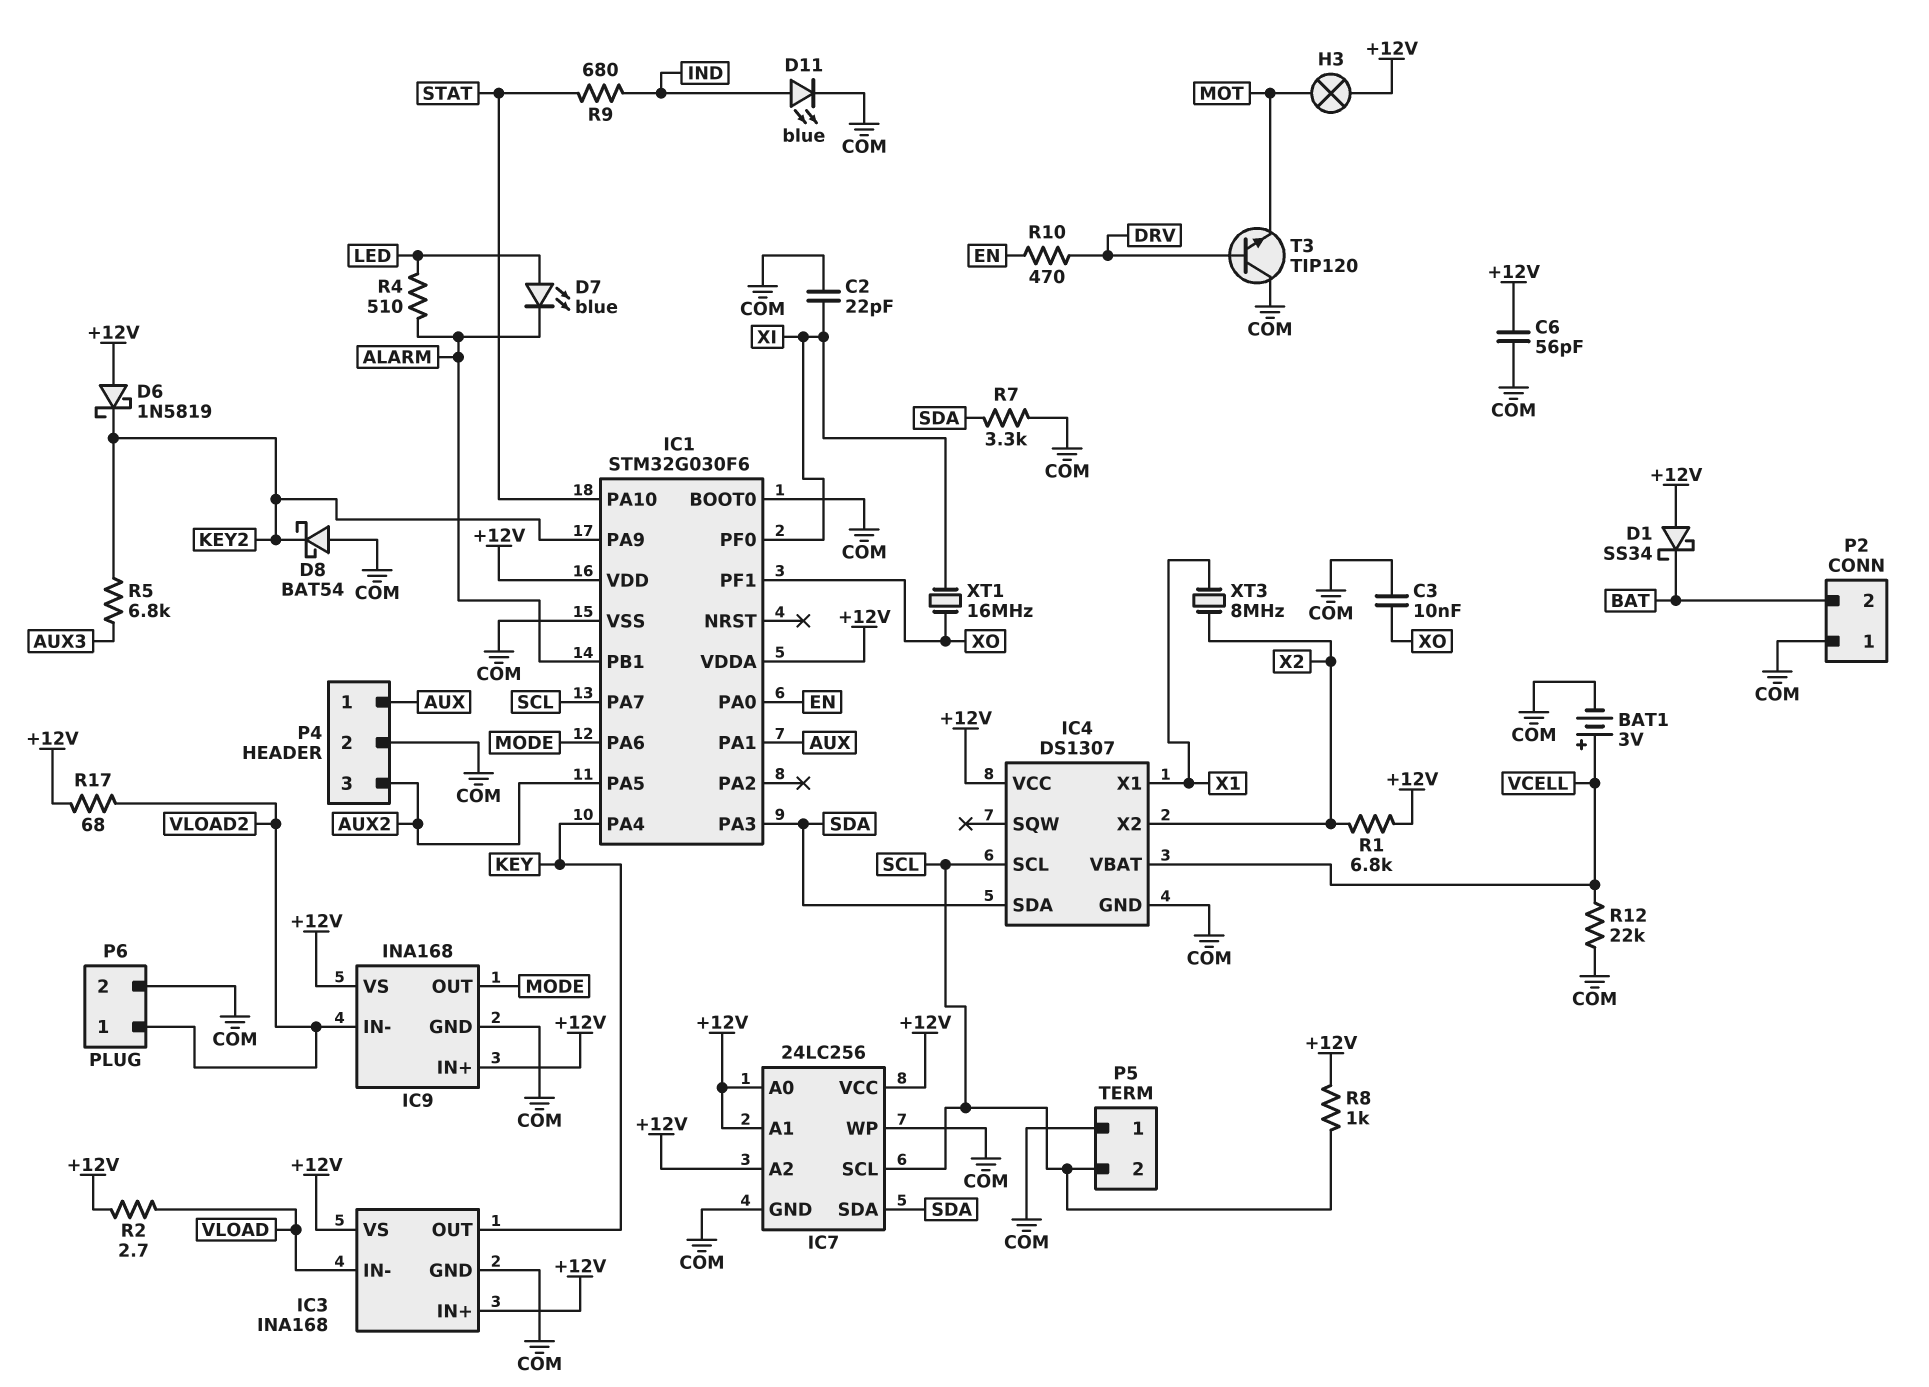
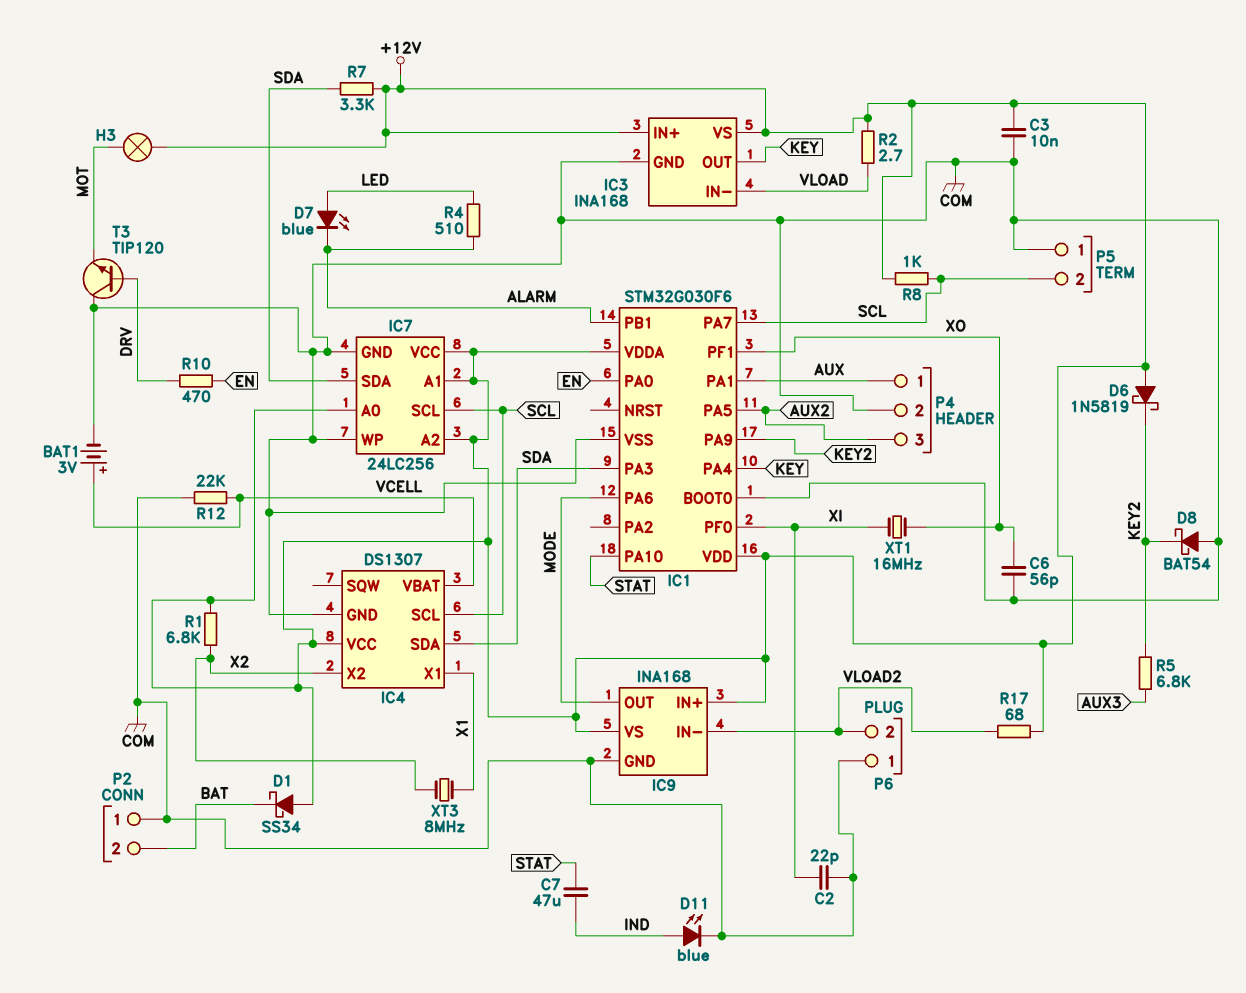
C3: 10nF (COM, XO) -> 10nF (+12V, COM)
C6: 56pF (+12V, COM) -> 56pF (COM, XO)
C7: none -> 47uF (IND, STAT)
P6 pin 1: VLOAD2 -> COM
P6 pin 2: COM -> VLOAD2
R7: 3.3k (COM, SDA) -> 3.3k (+12V, SDA)
R9: 680 (IND, STAT) -> none

